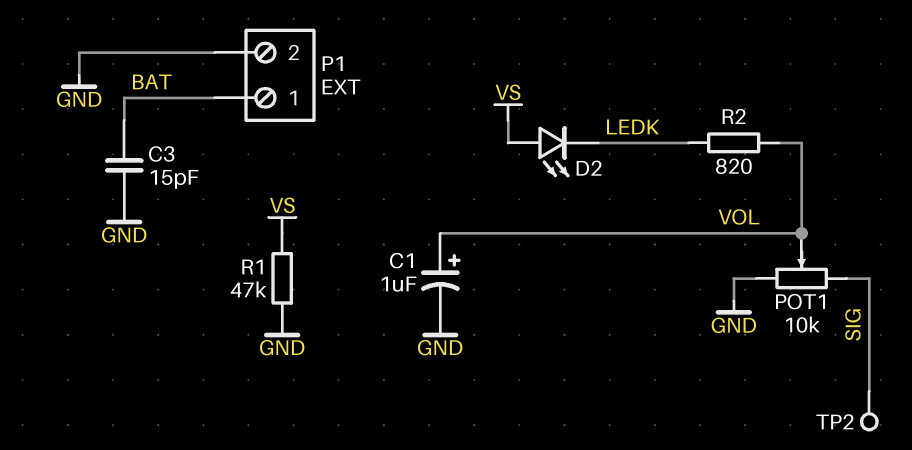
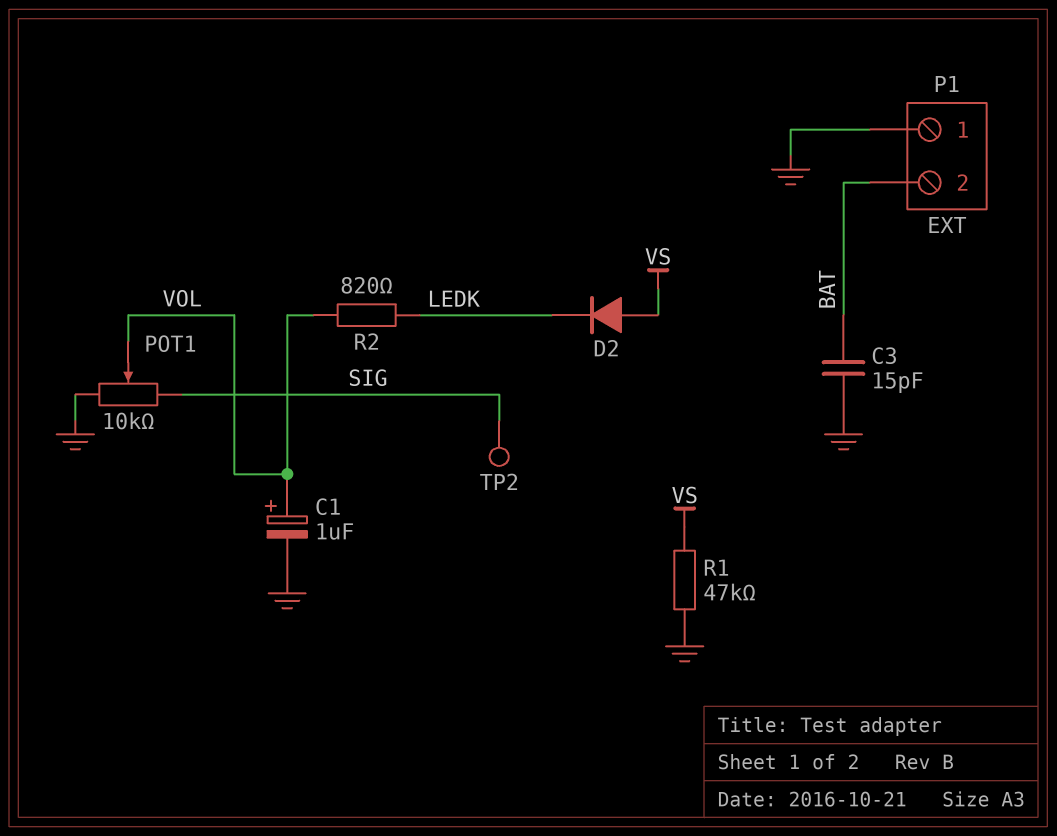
D2: LED (A VS, K LEDK) -> diode (A VS, K LEDK)
P1 pin 1: BAT -> GND
P1 pin 2: GND -> BAT

